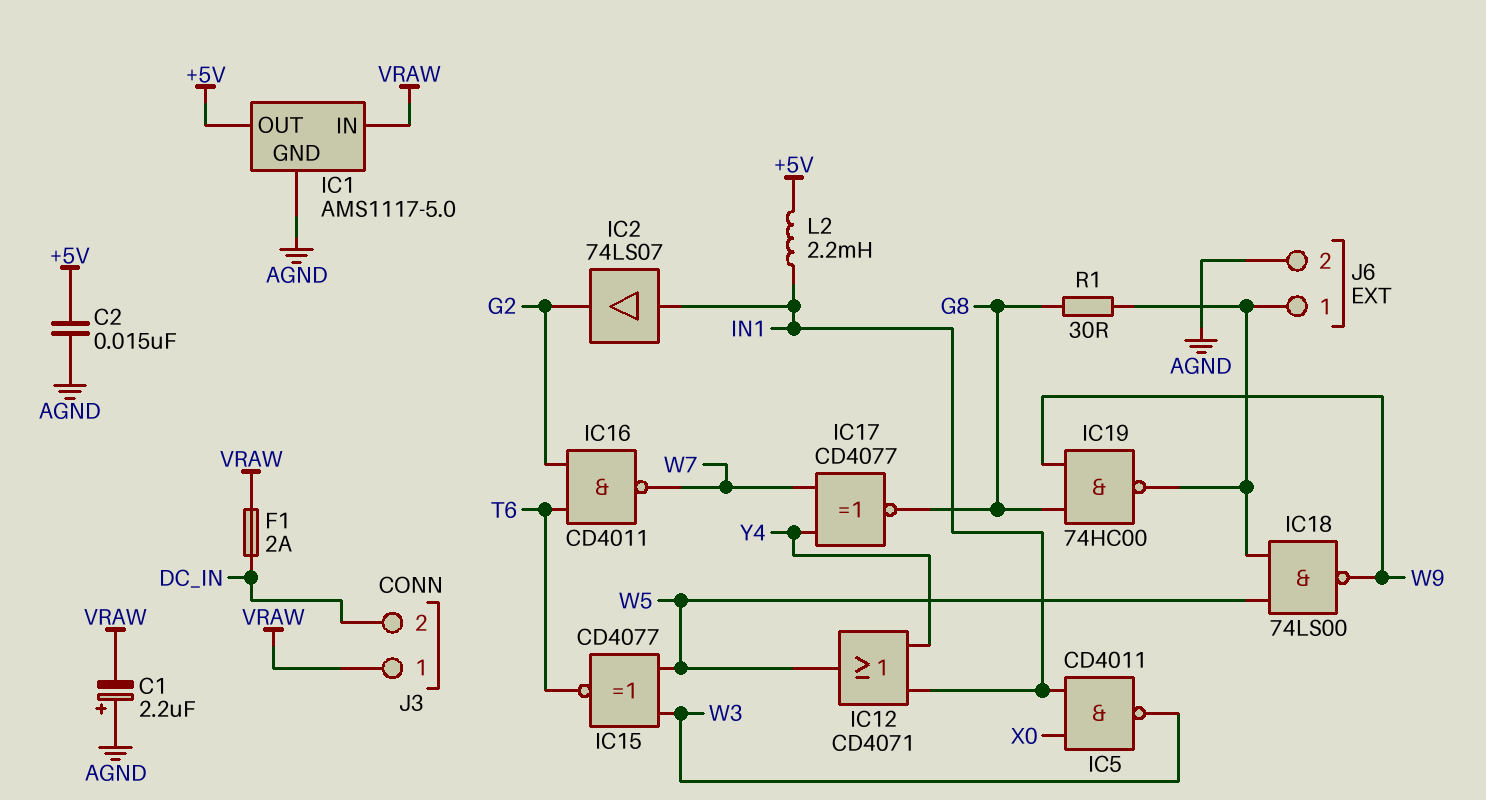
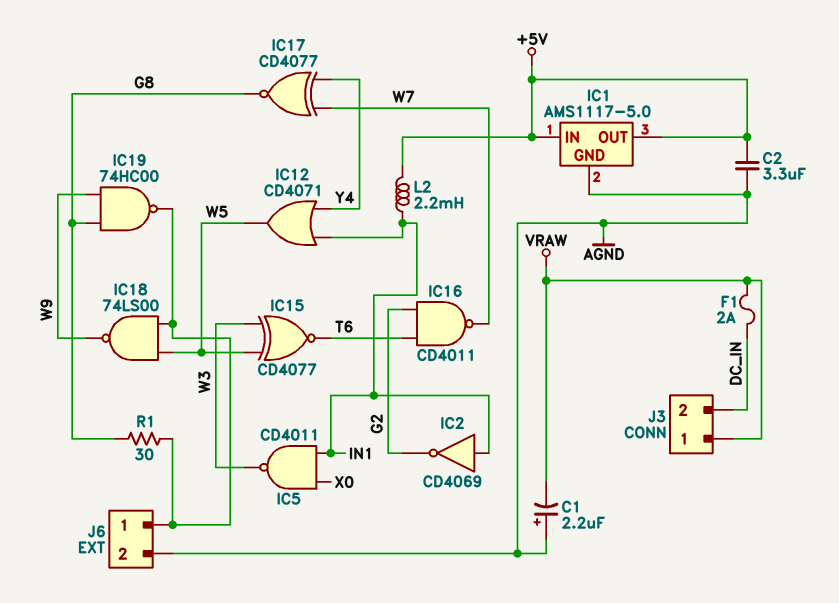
C2: 15nF (+5V, AGND) -> 3.3uF (+5V, AGND)
IC1 pin IN: VRAW -> +5V
IC2: buffer 74LS07 (in IN1, out G2) -> NOT CD4069 (in IN1, out G2)

